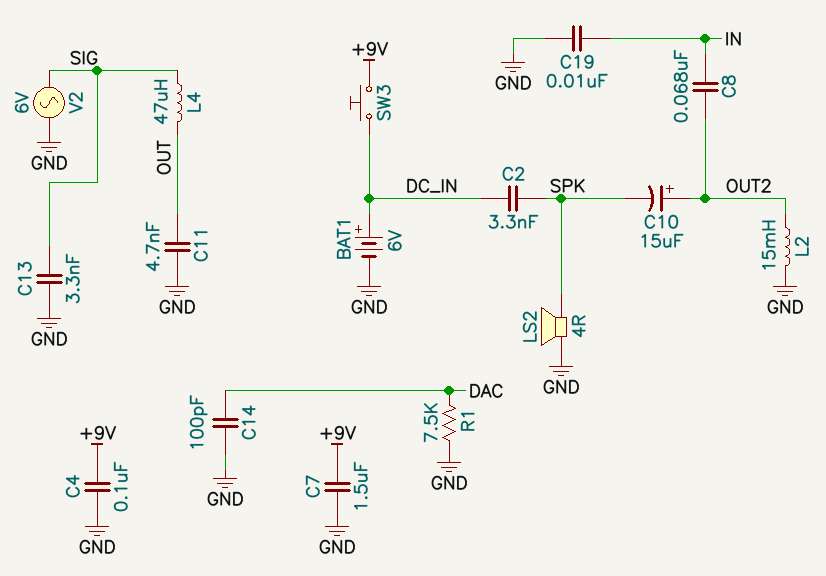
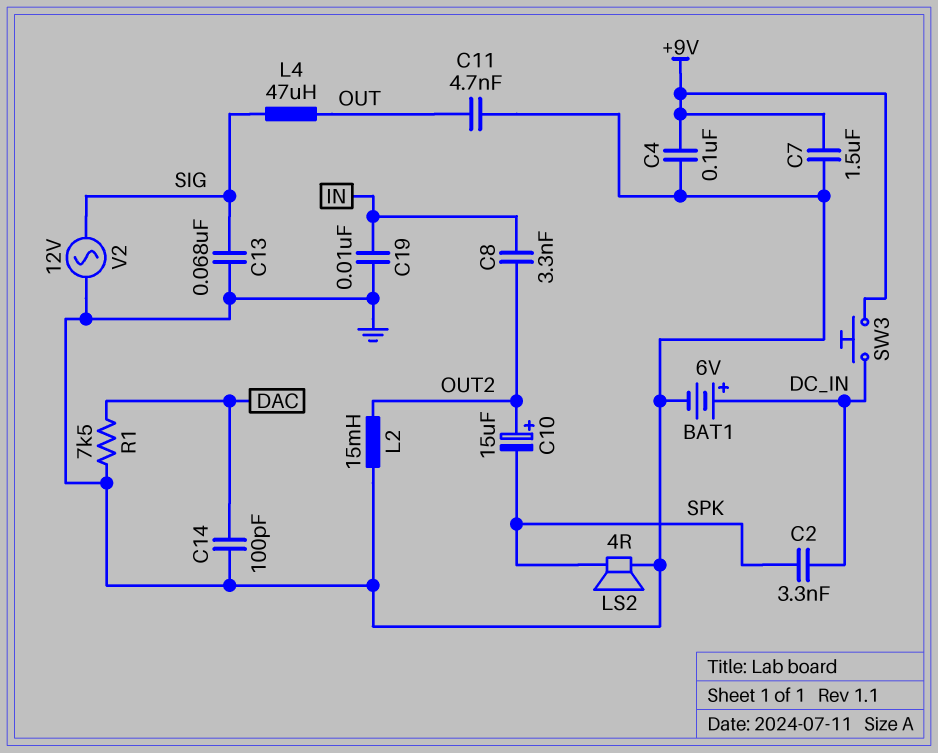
C8: 68nF (IN, OUT2) -> 3.3nF (IN, OUT2)
C13: 3.3nF (GND, SIG) -> 68nF (GND, SIG)
V2: AC 6V (GND, SIG) -> AC 12V (GND, SIG)

